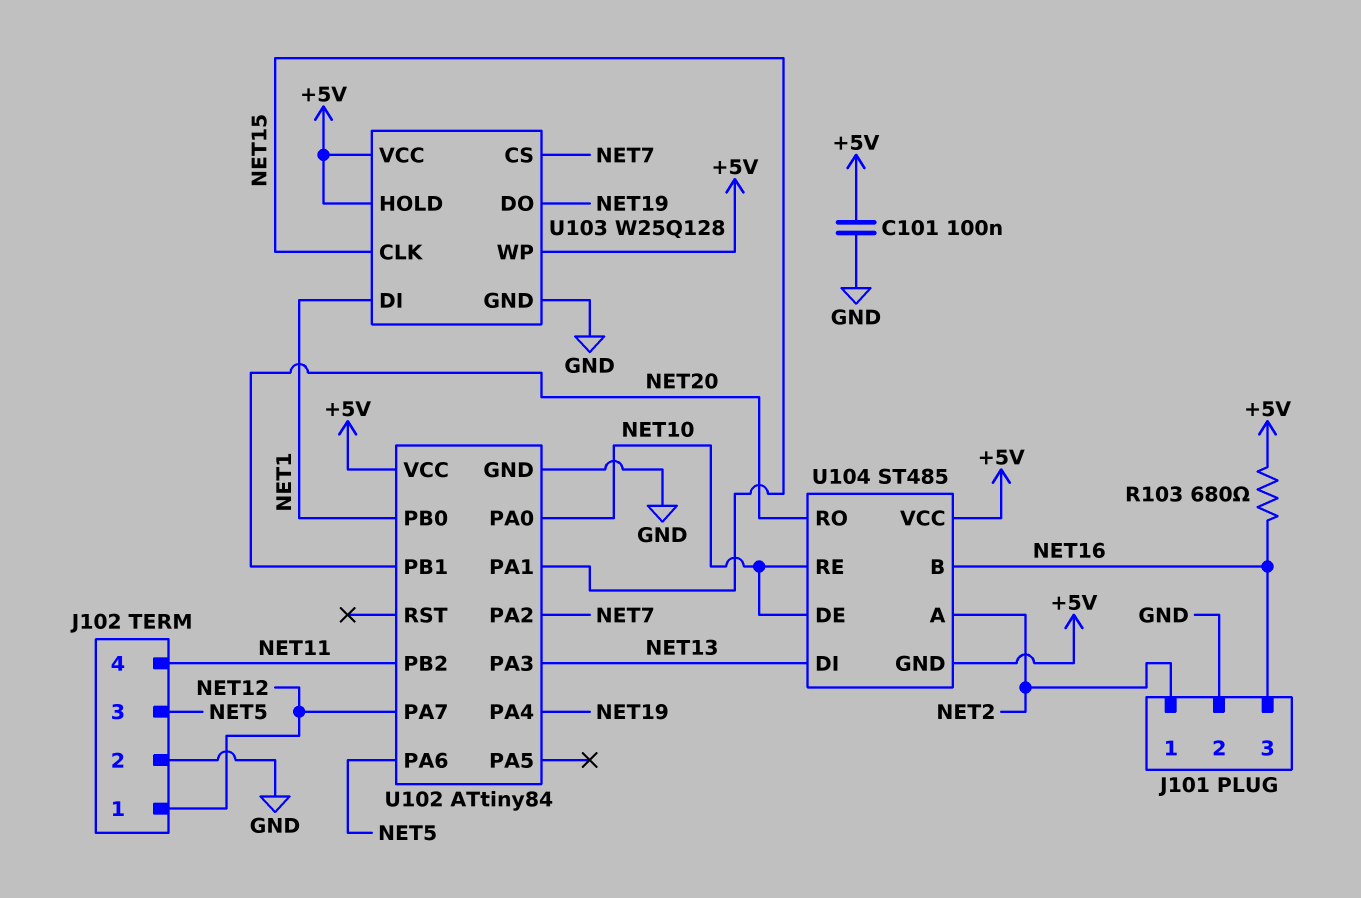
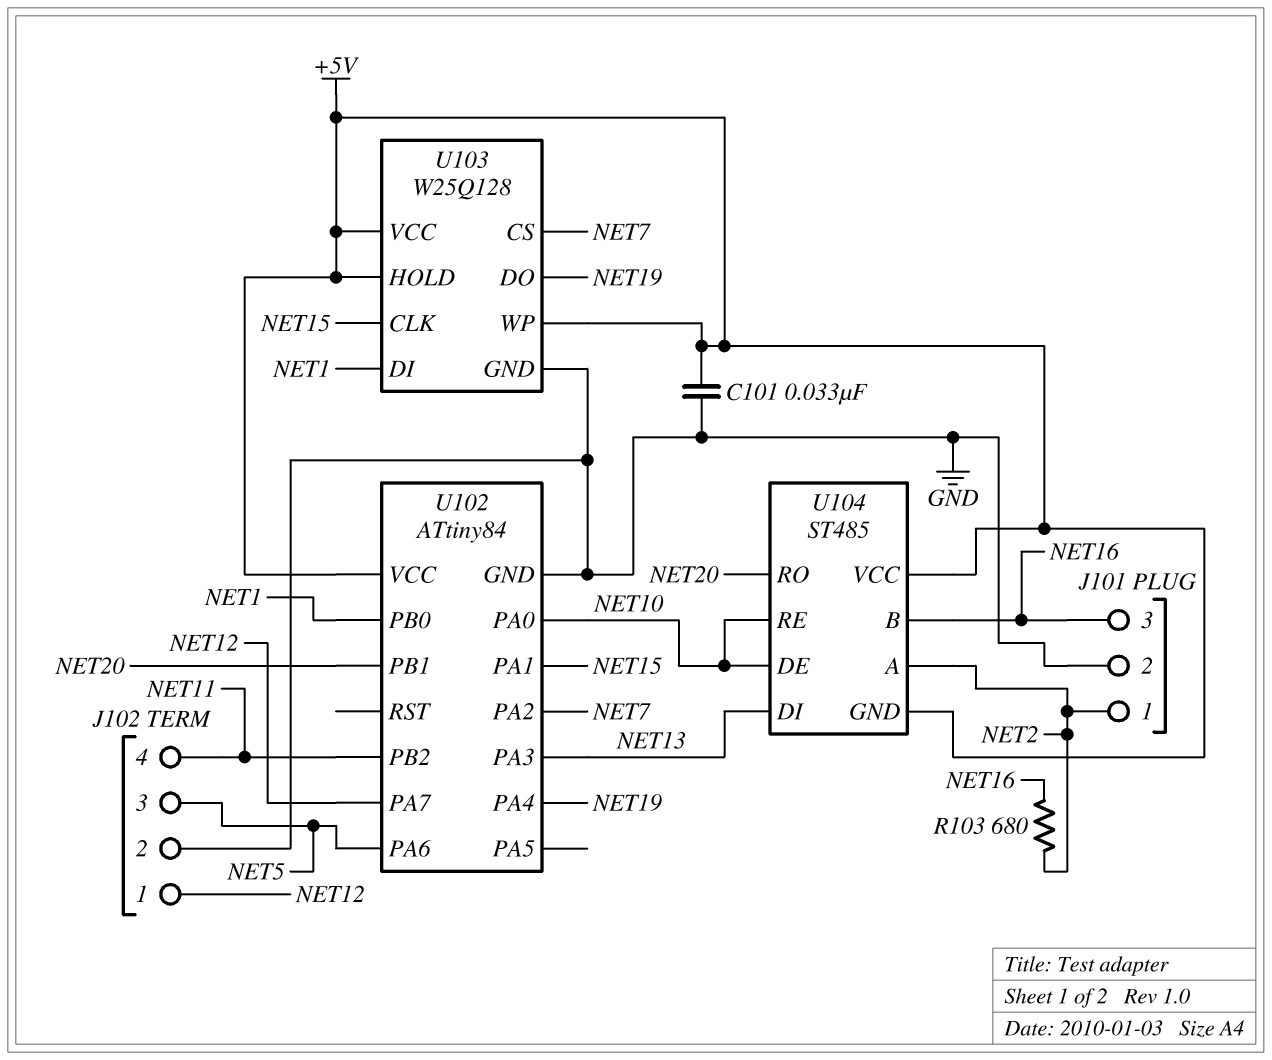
C101: 100nF (+5V, GND) -> 33nF (+5V, GND)
R103: 680 (+5V, NET16) -> 680 (NET2, NET16)

